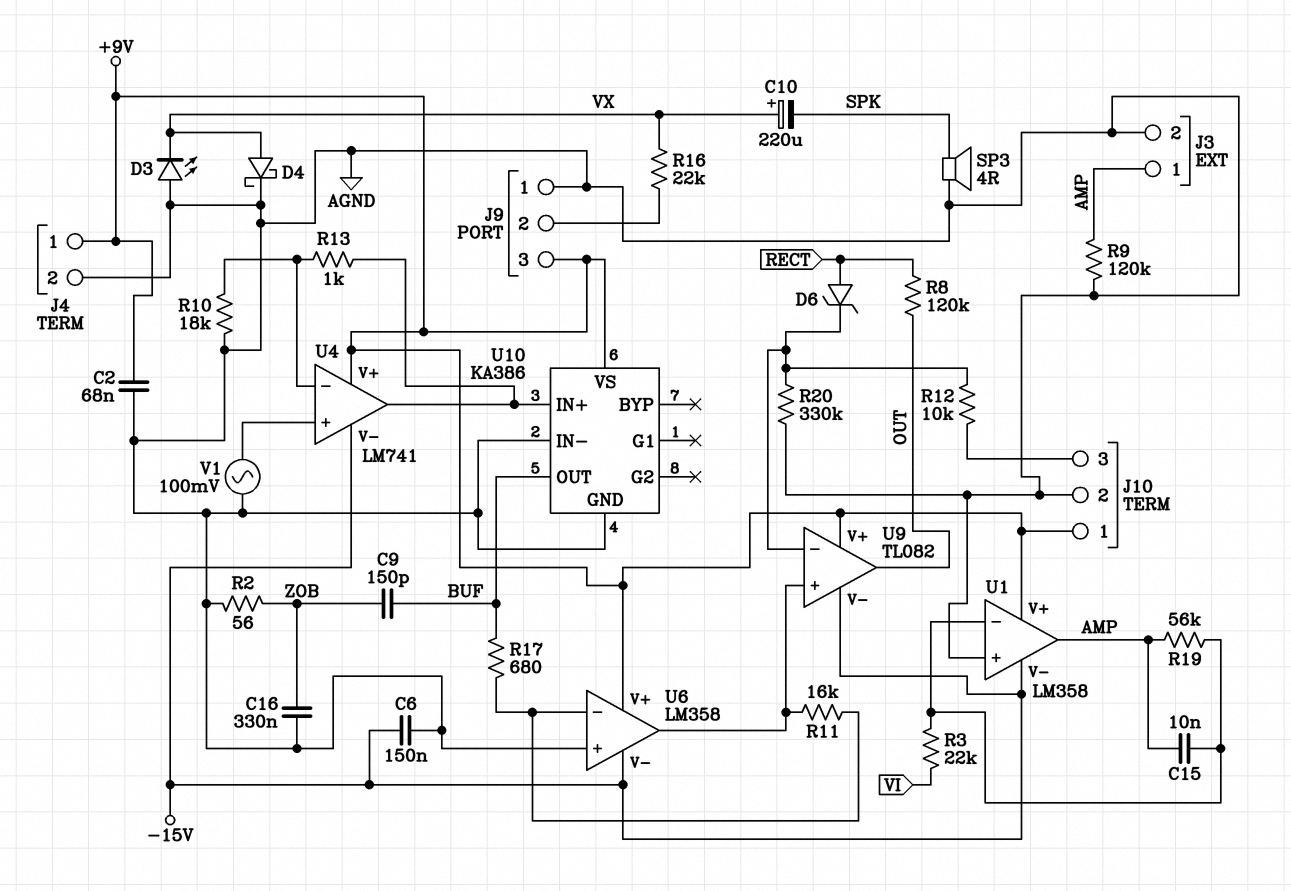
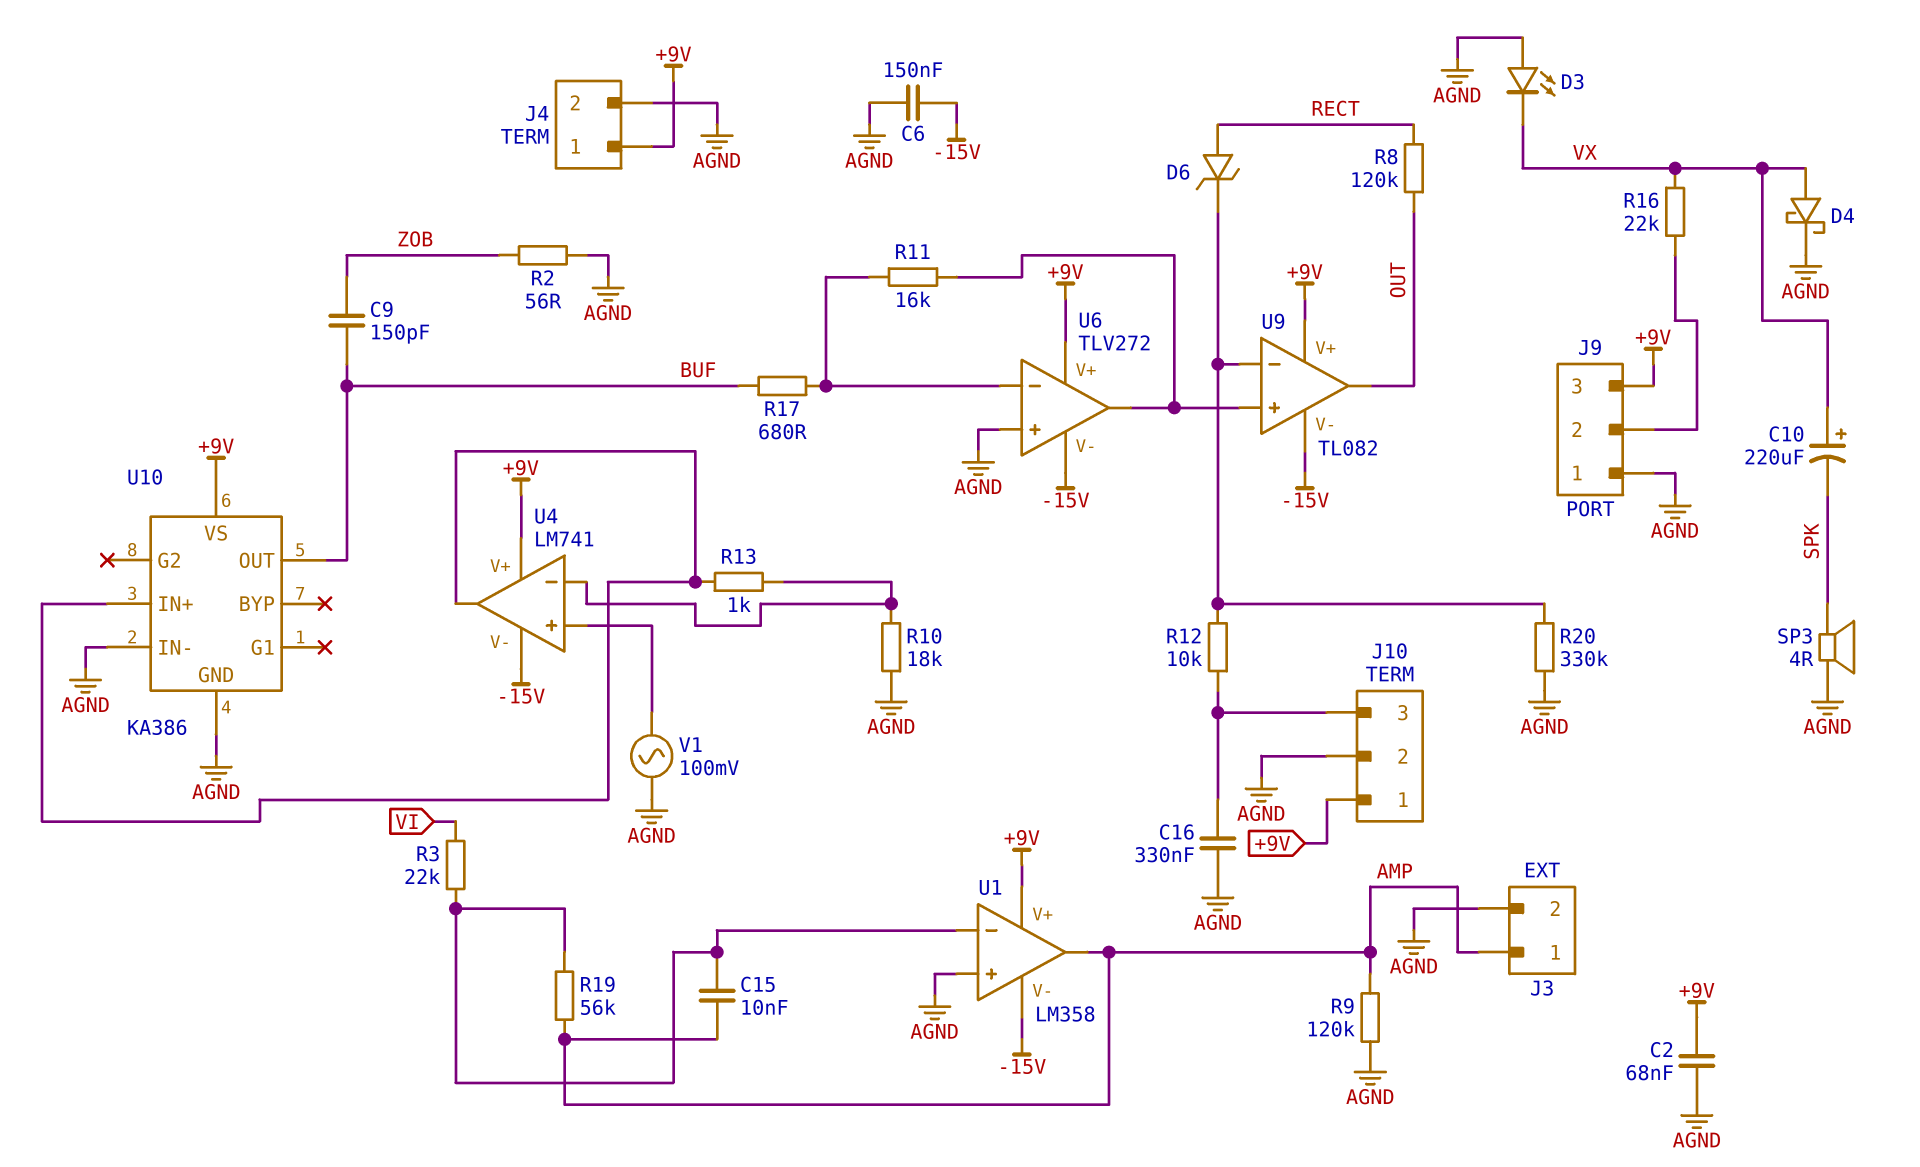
C16: 330nF (AGND, ZOB) -> 330nF (AGND, J10/3)
U6: LM358 -> TLV272

